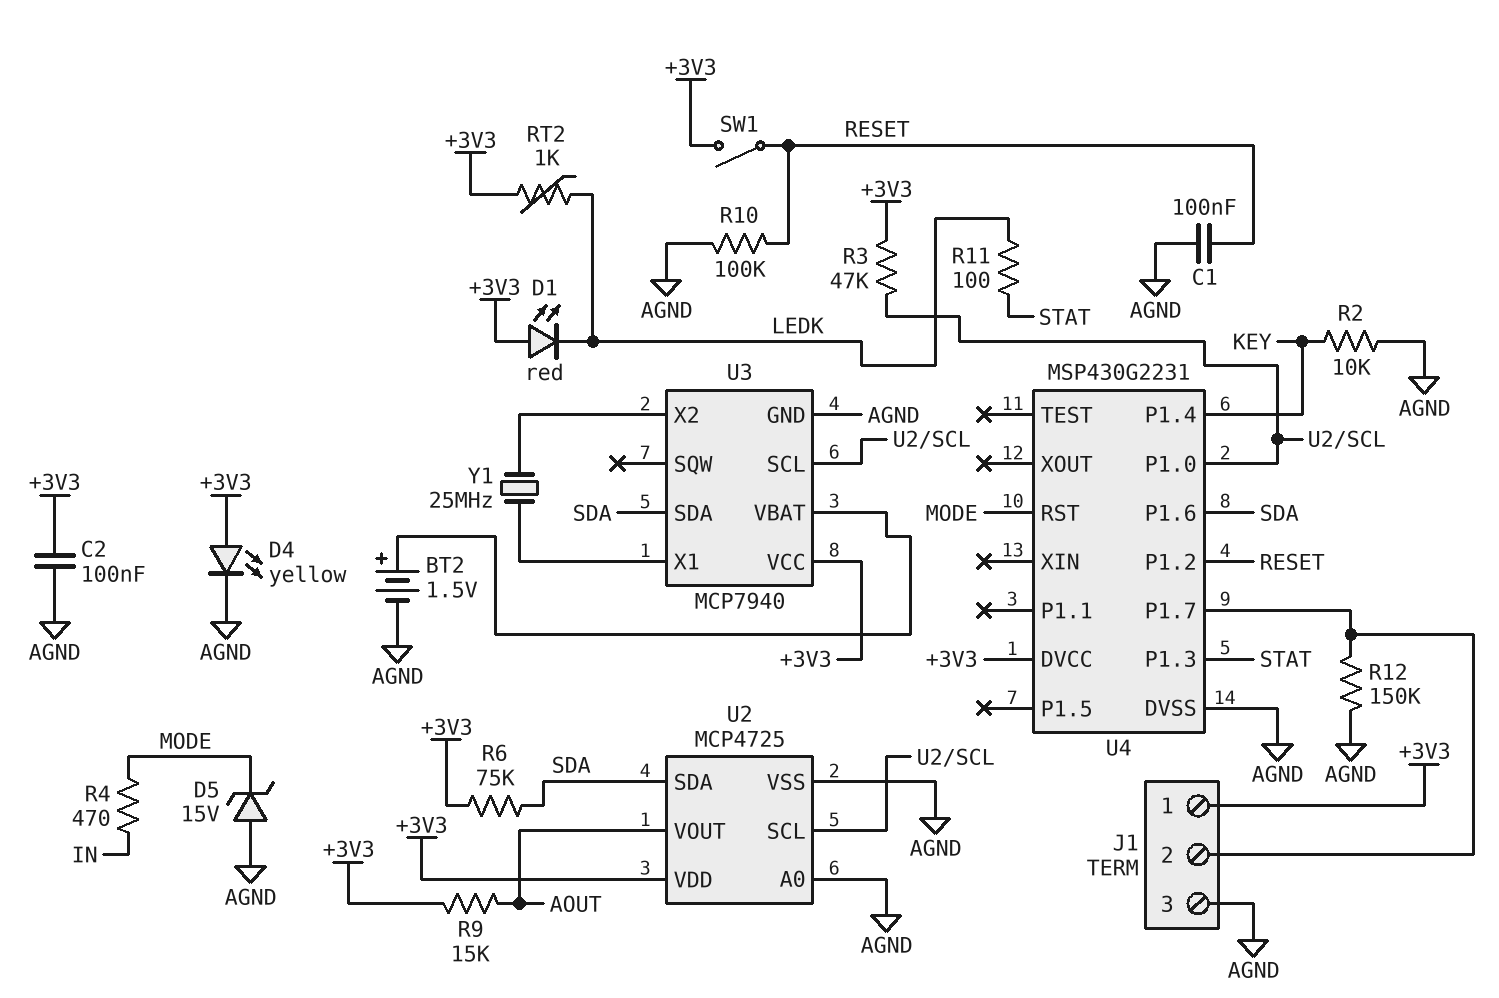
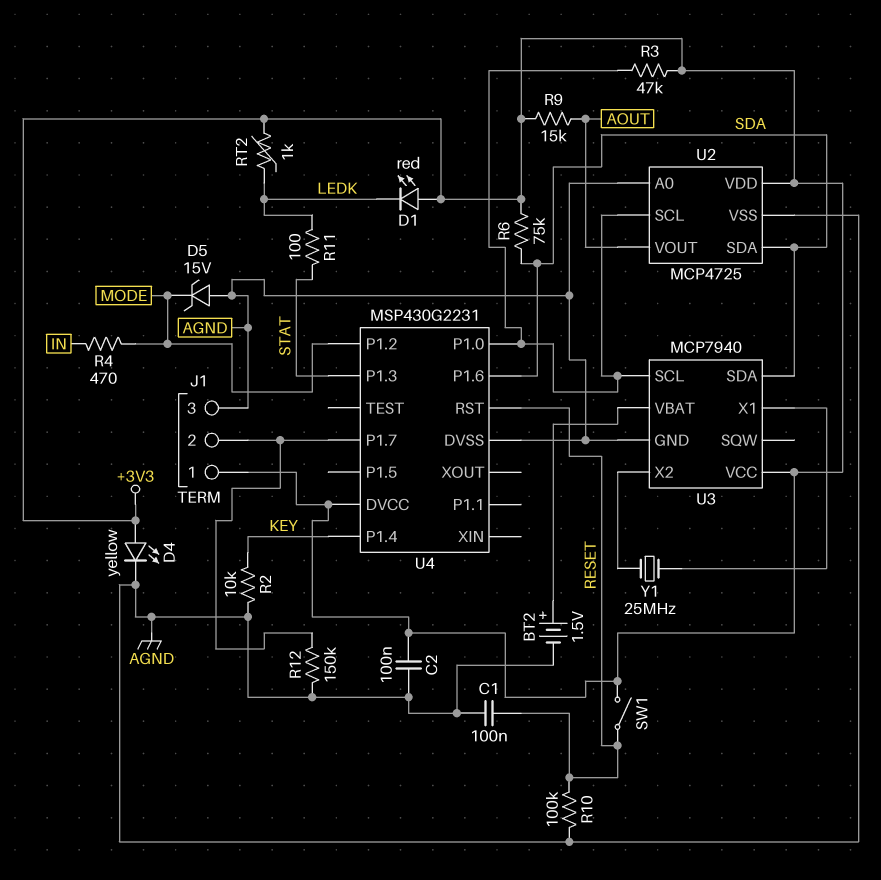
U4 pin P1.2: RESET -> MODE
U4 pin RST: MODE -> RESET

